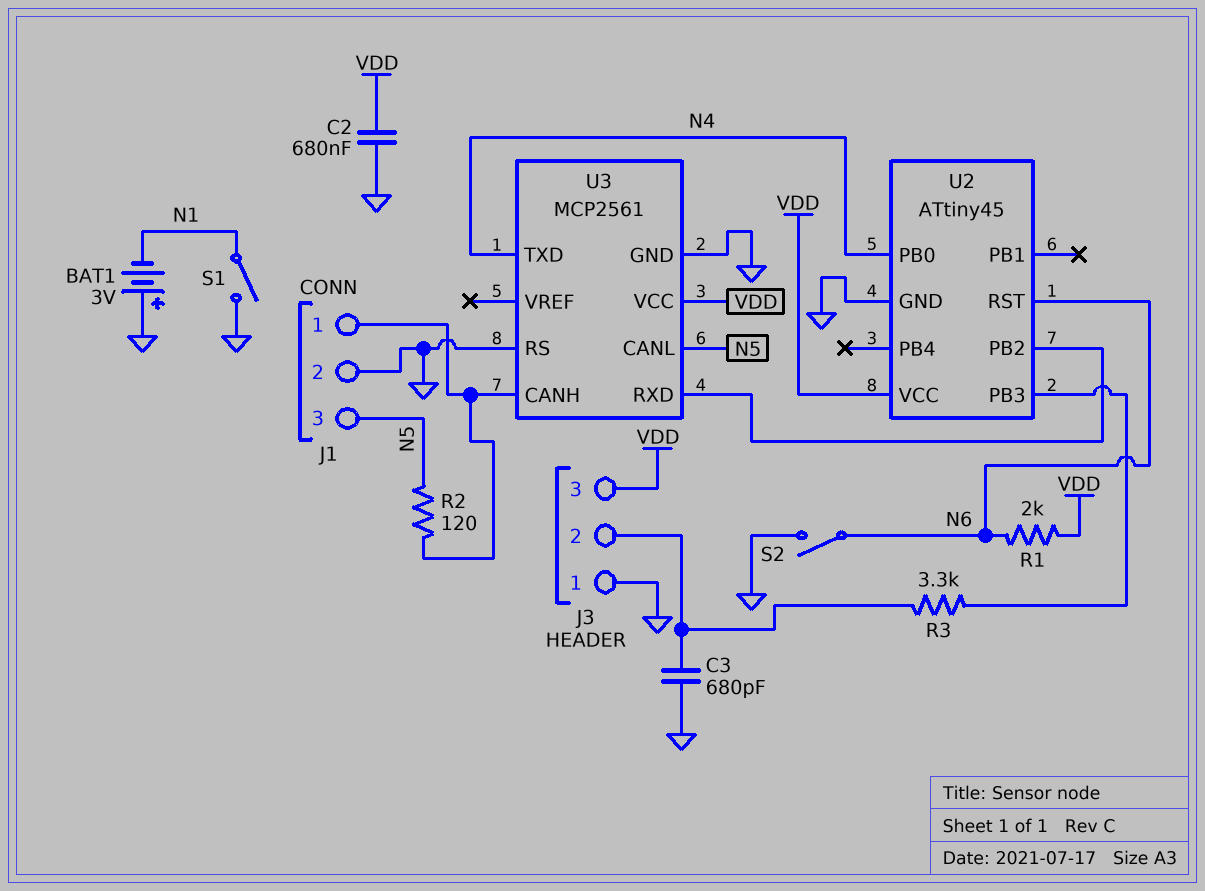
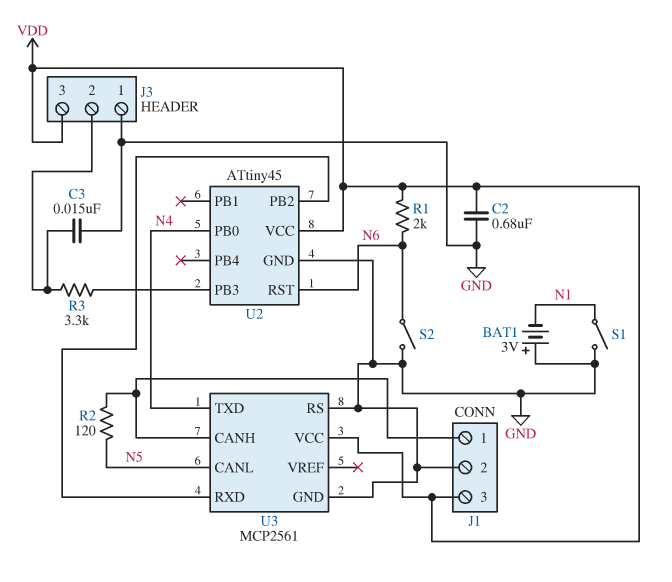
C3: 680pF (GND, J3/2) -> 15nF (GND, J3/2)
J1 pin 3: N5 -> VDD

